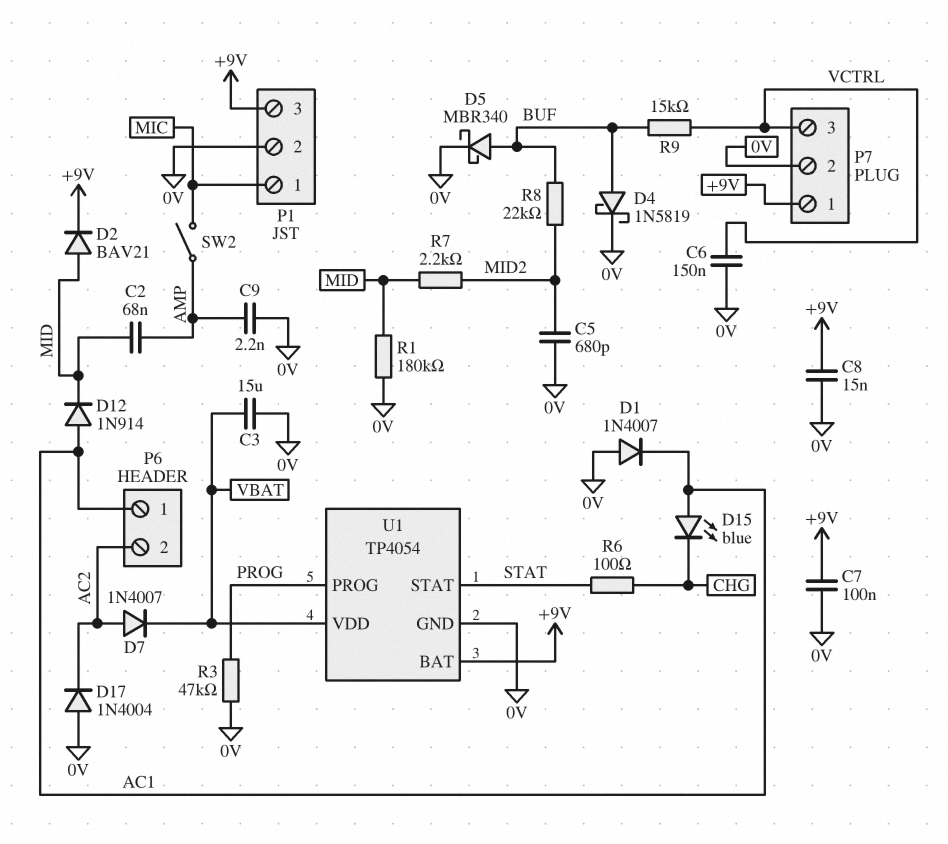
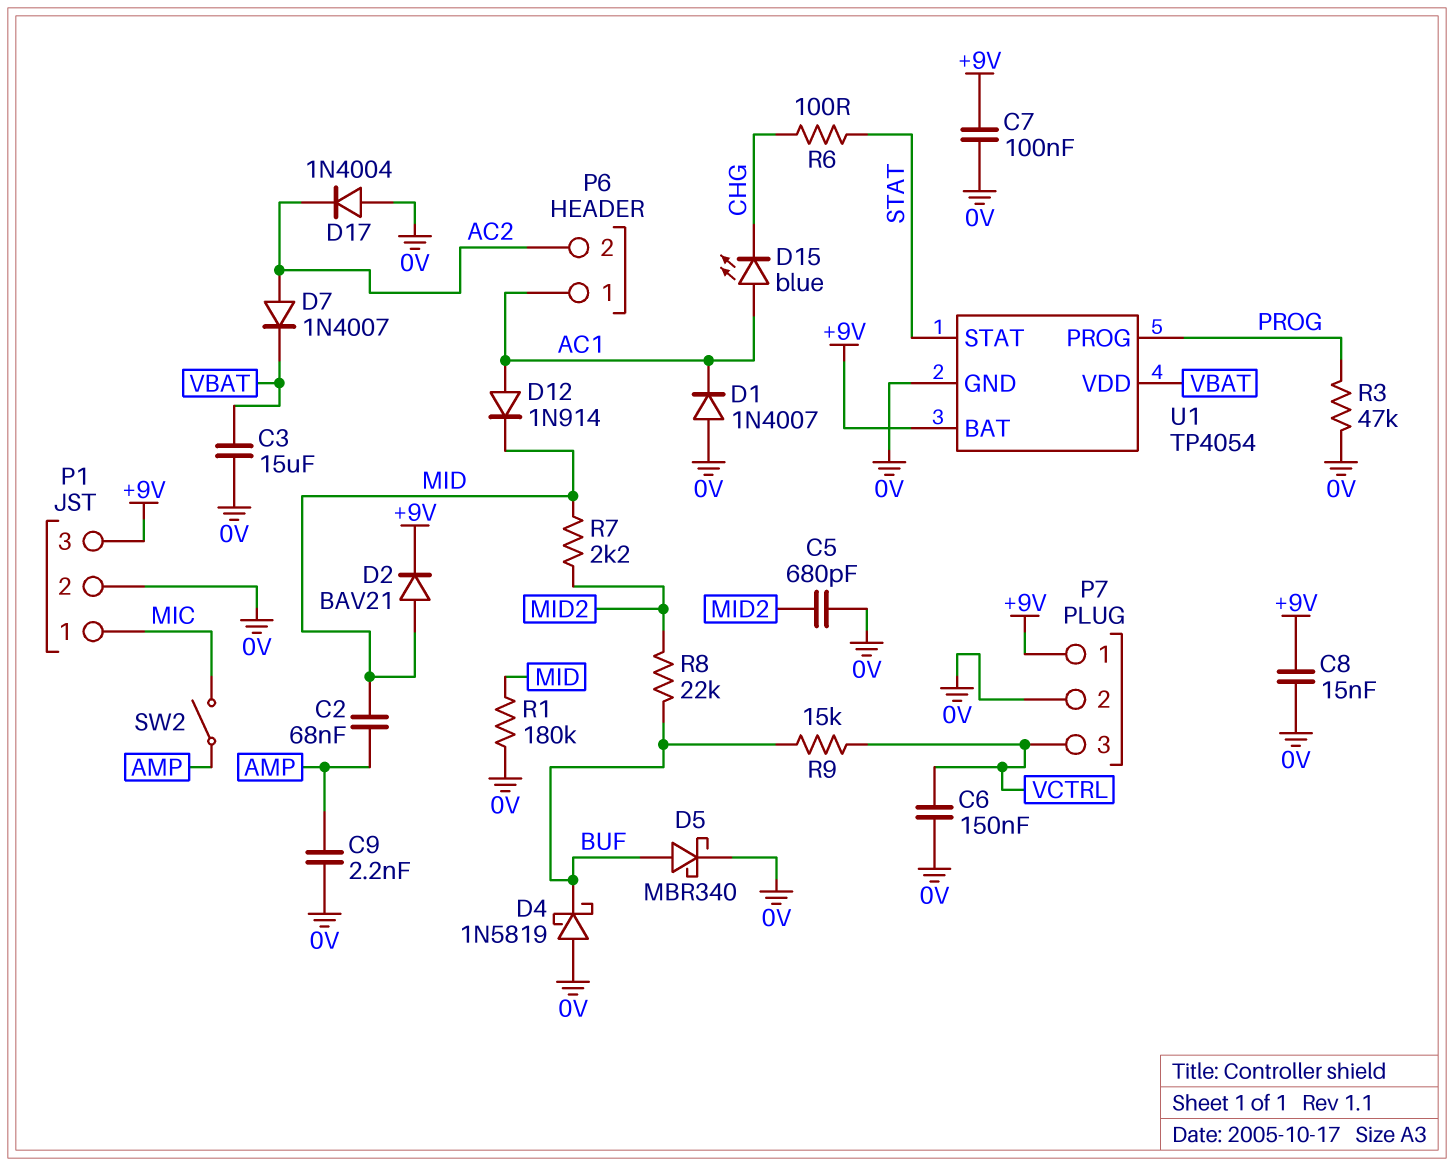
D4: schottky 1N5819 (A BUF, K 0V) -> schottky 1N5819 (A 0V, K BUF)

